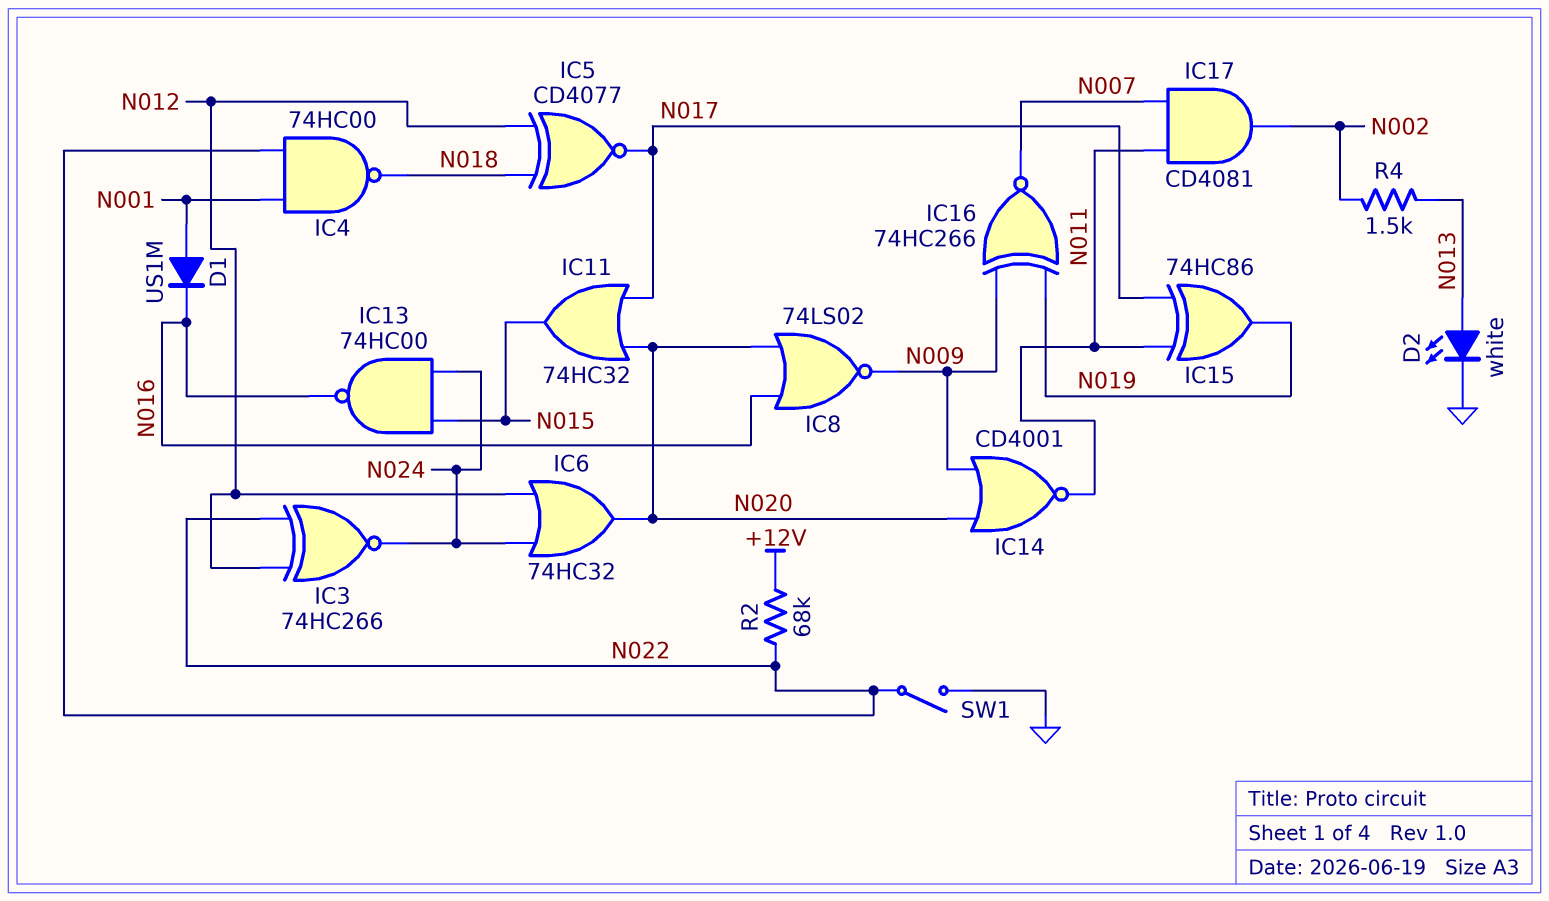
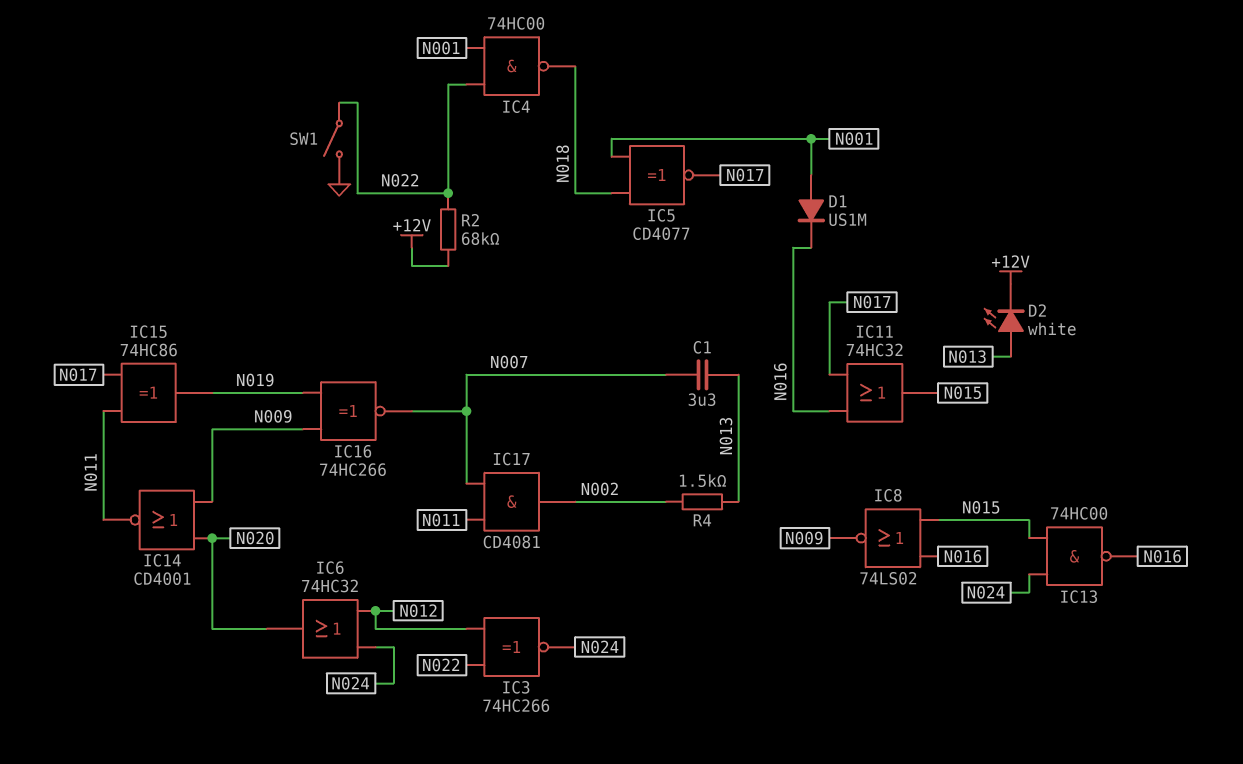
C1: none -> 3.3uF (N007, N013)
D2: LED white (A N013, K GND) -> LED white (A N013, K +12V)
IC5: XNOR CD4077 (in N012, in N018, out N017) -> XNOR CD4077 (in N001, in N018, out N017)
IC8: NOR 74LS02 (in N016, in N020, out N009) -> NOR 74LS02 (in N015, in N016, out N009)
IC11: OR 74HC32 (in N017, in N020, out N015) -> OR 74HC32 (in N016, in N017, out N015)

